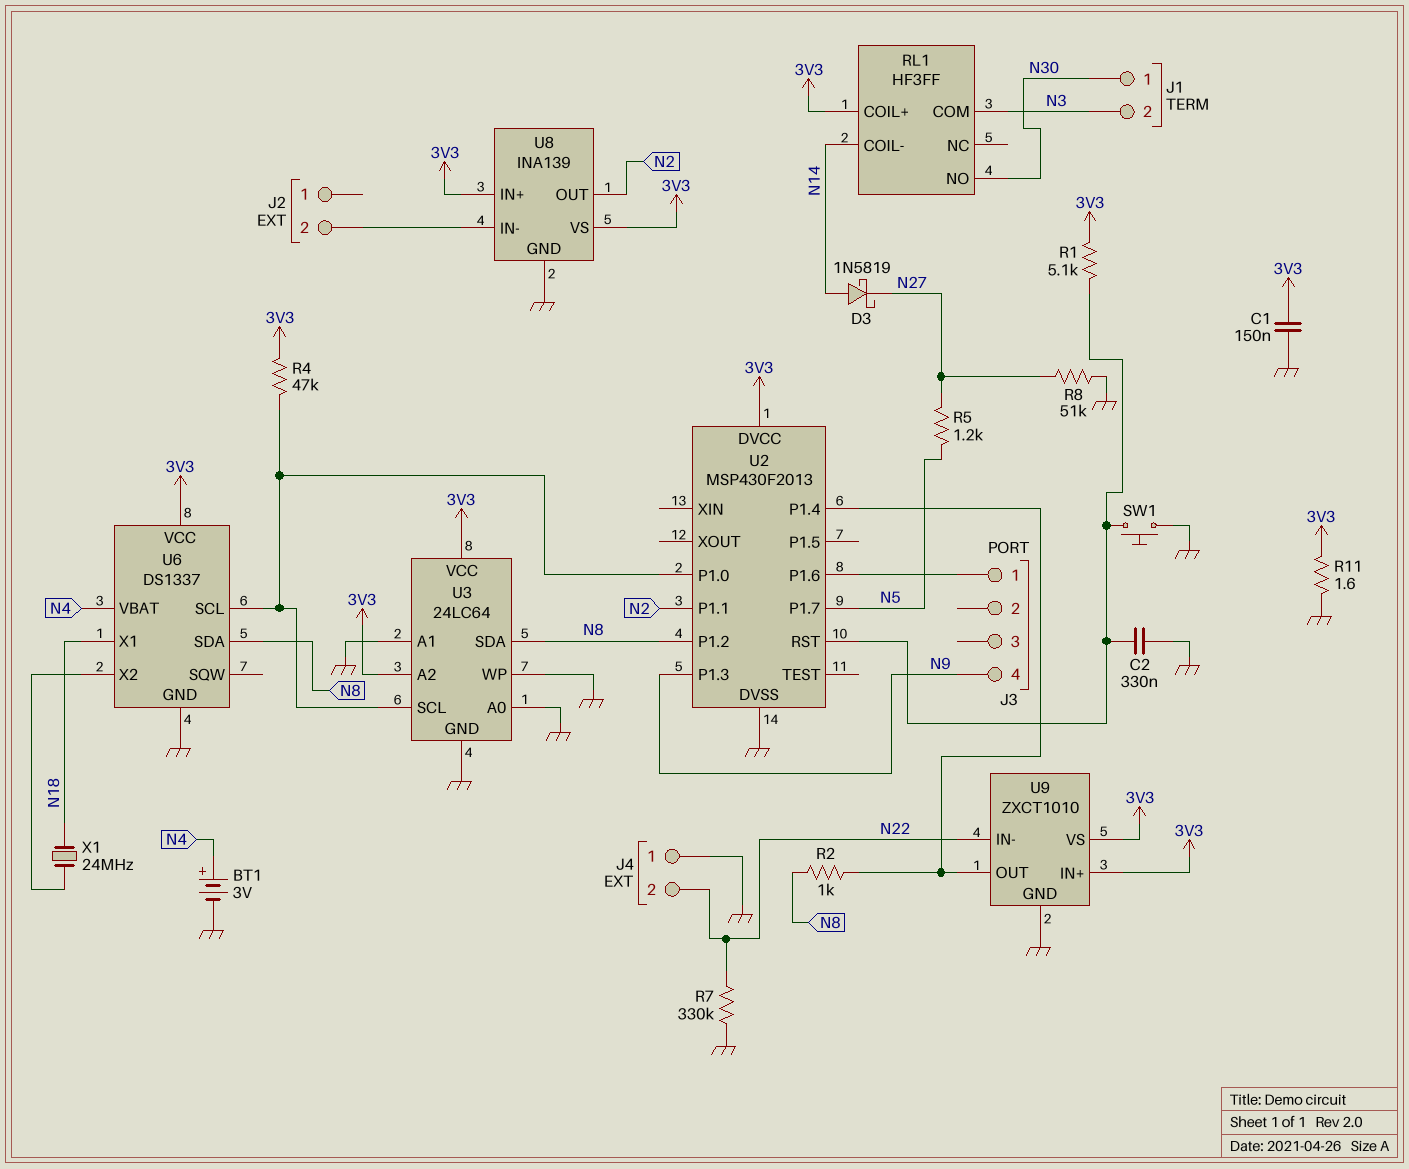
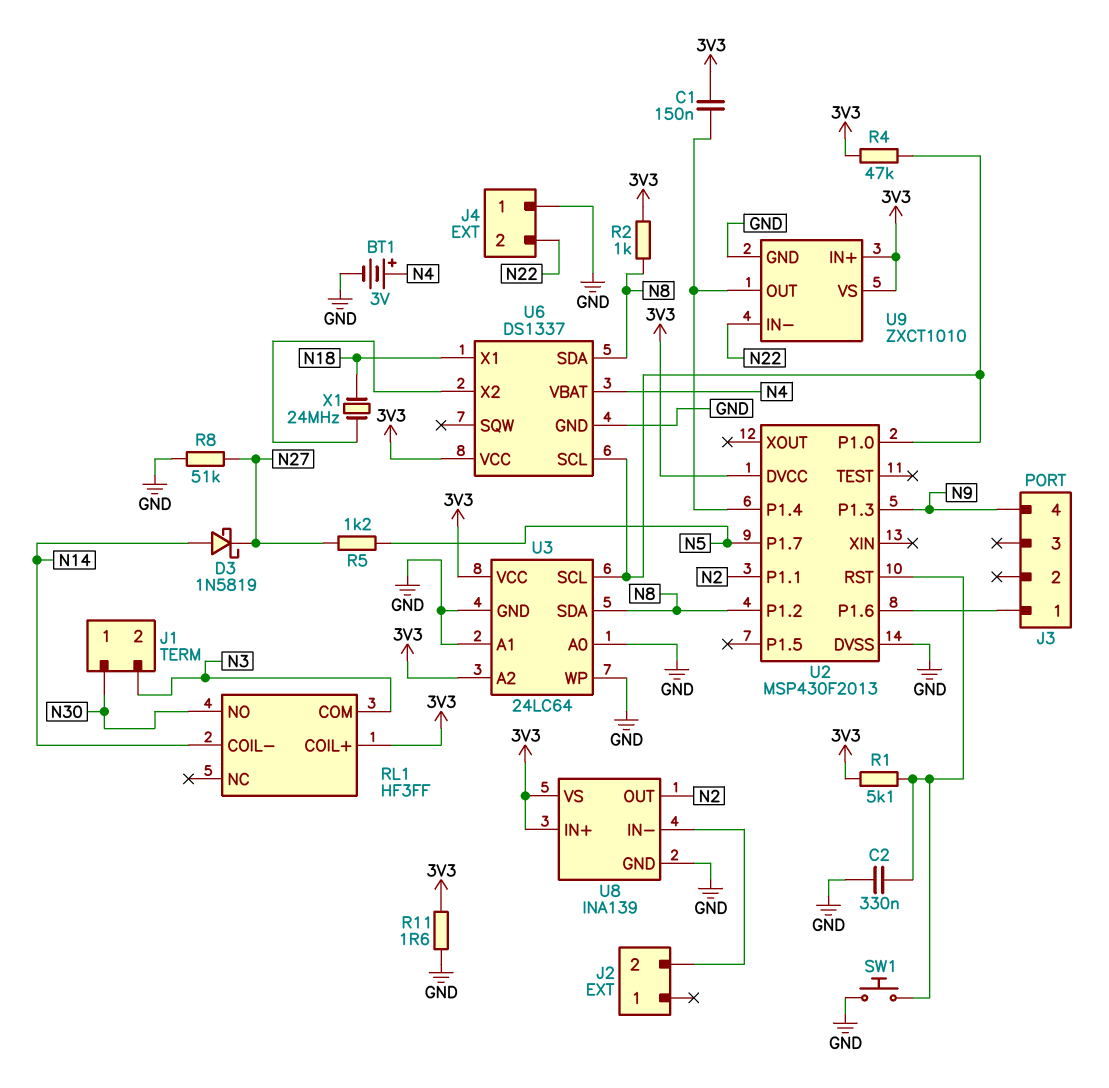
C1: 150nF (3V3, GND) -> 150nF (3V3, U2/P1.4)
R2: 1k (N8, U2/P1.4) -> 1k (3V3, N8)
R7: 330k (GND, N22) -> none

